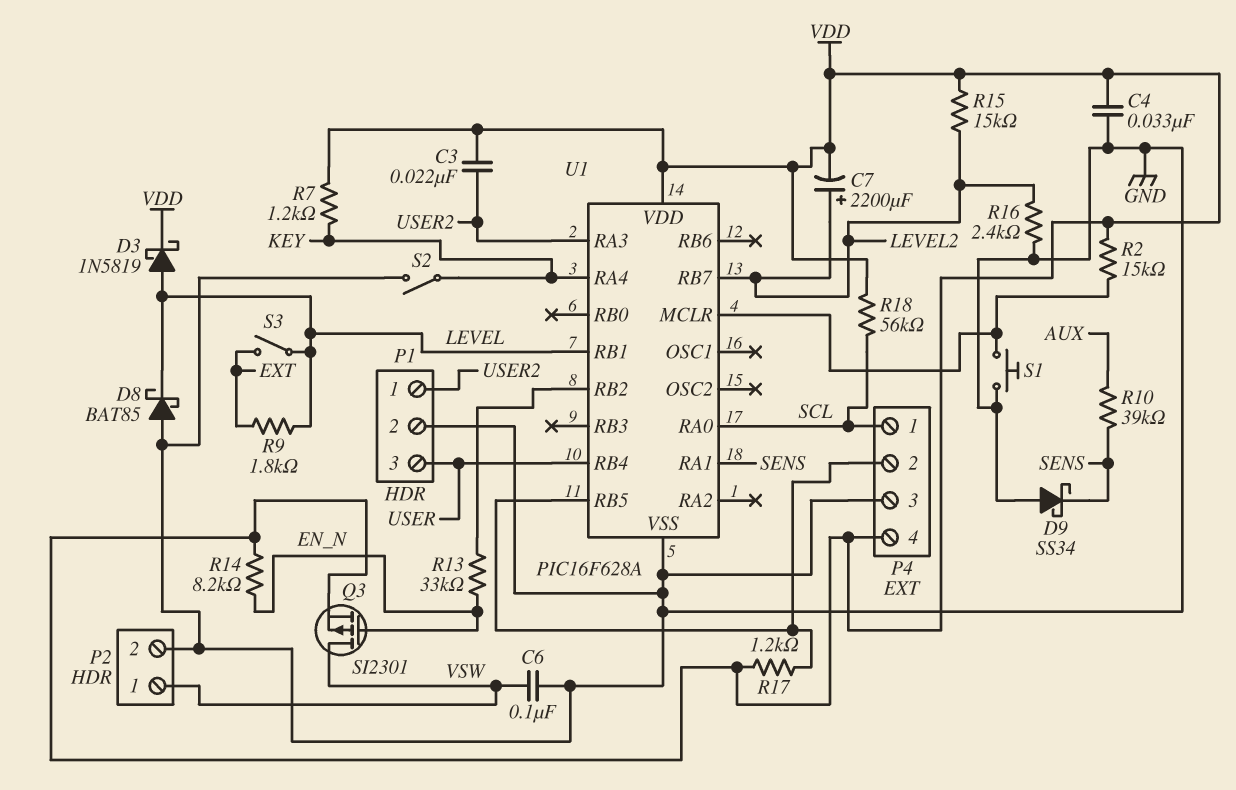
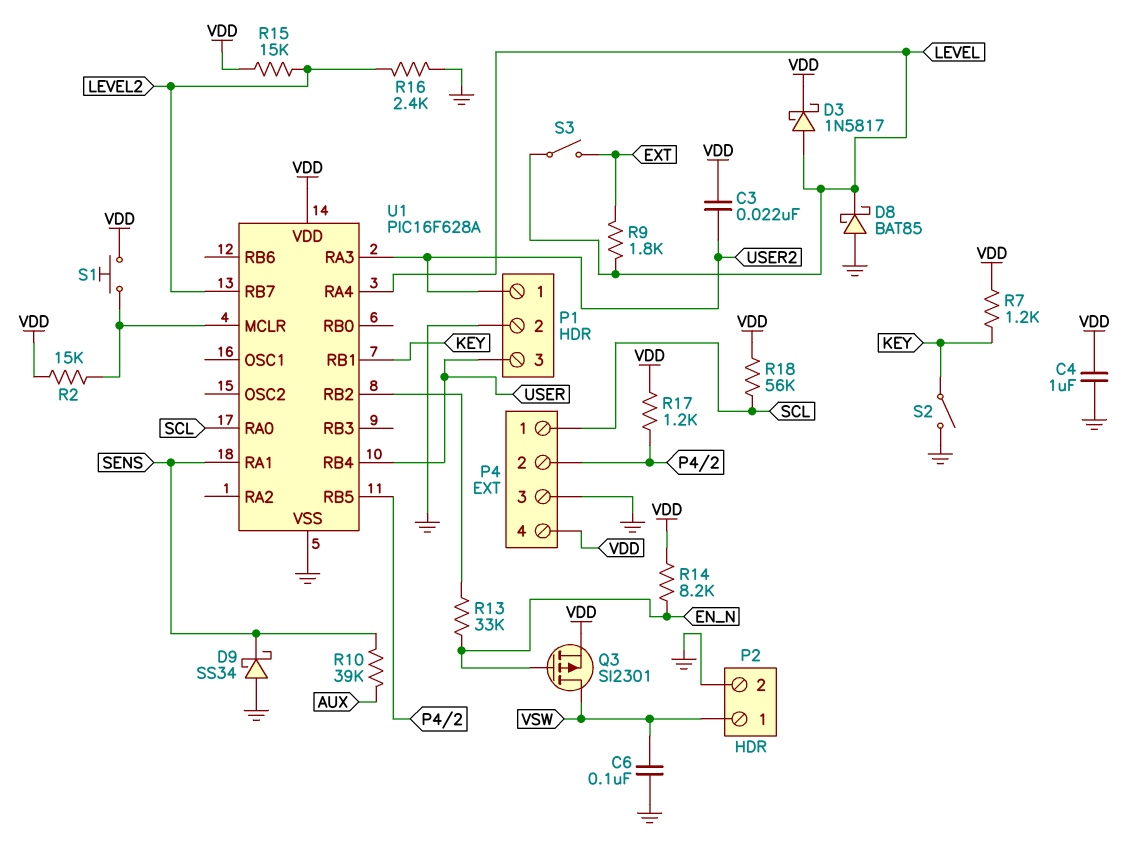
C4: 33nF (GND, VDD) -> 1uF (GND, VDD)
C7: 2200uF (plus LEVEL2, minus VDD) -> none
D3: schottky 1N5819 (A LEVEL, K VDD) -> schottky 1N5817 (A LEVEL, K VDD)
S1: button (GND, U1/MCLR) -> button (U1/MCLR, VDD)
U1 pin RA4: KEY -> LEVEL
U1 pin RB1: LEVEL -> KEY

